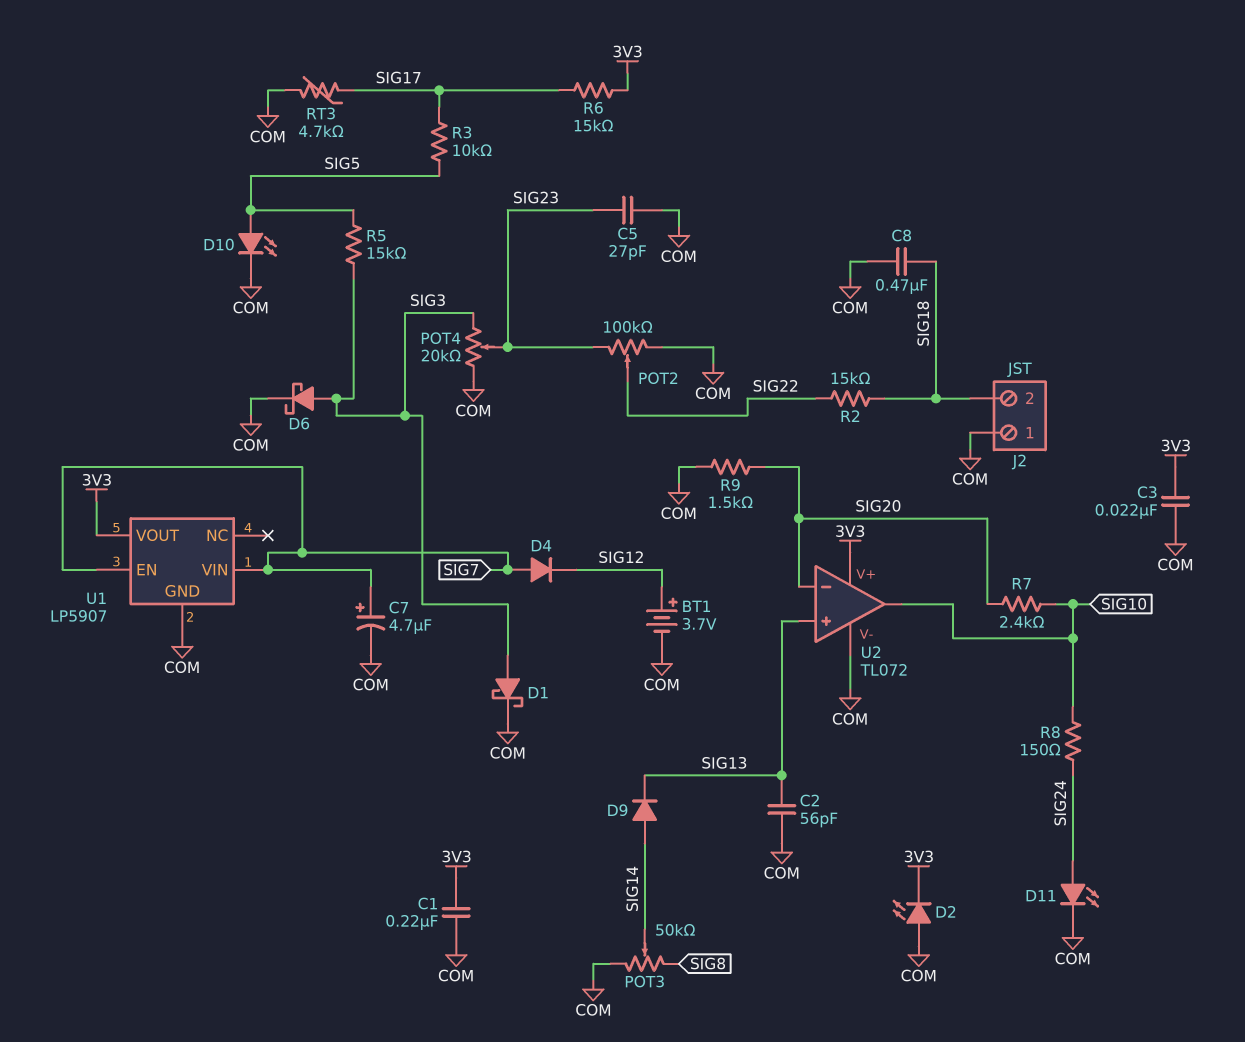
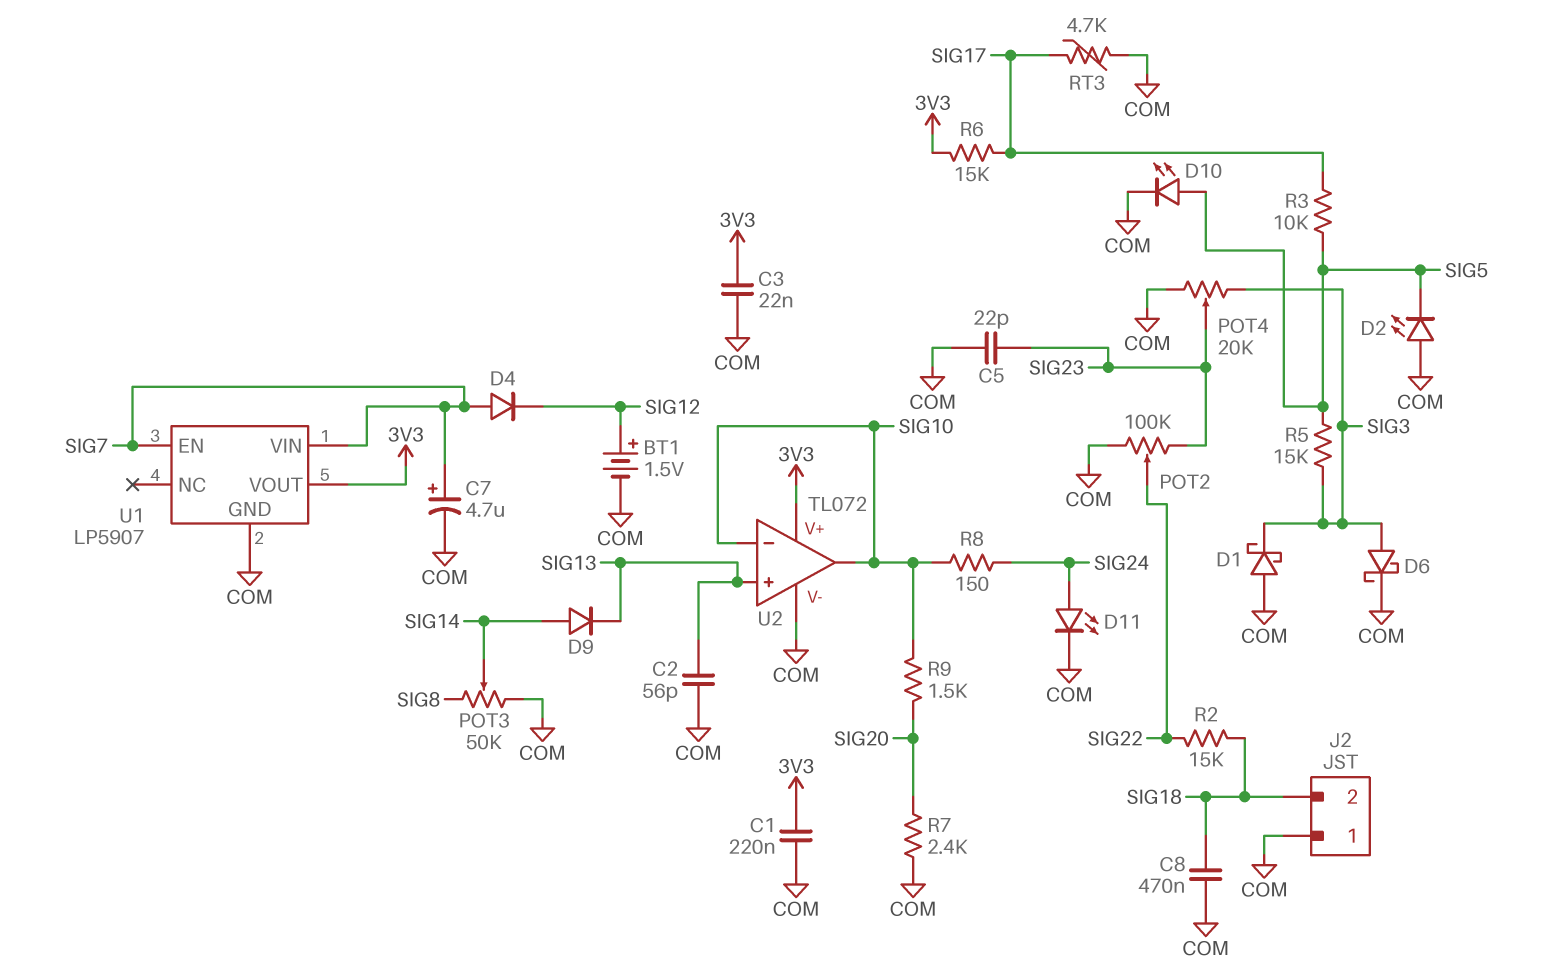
BT1: 3.7V (plus SIG12, minus COM) -> 1.5V (plus SIG12, minus COM)
C5: 27pF (COM, SIG23) -> 22pF (COM, SIG23)
D1: schottky (A SIG3, K COM) -> schottky (A COM, K SIG3)
D2: LED (A COM, K 3V3) -> LED (A COM, K SIG5)
R7: 2.4k (SIG10, SIG20) -> 2.4k (COM, SIG20)
R9: 1.5k (COM, SIG20) -> 1.5k (SIG10, SIG20)
U2 pin in-: SIG20 -> SIG10

